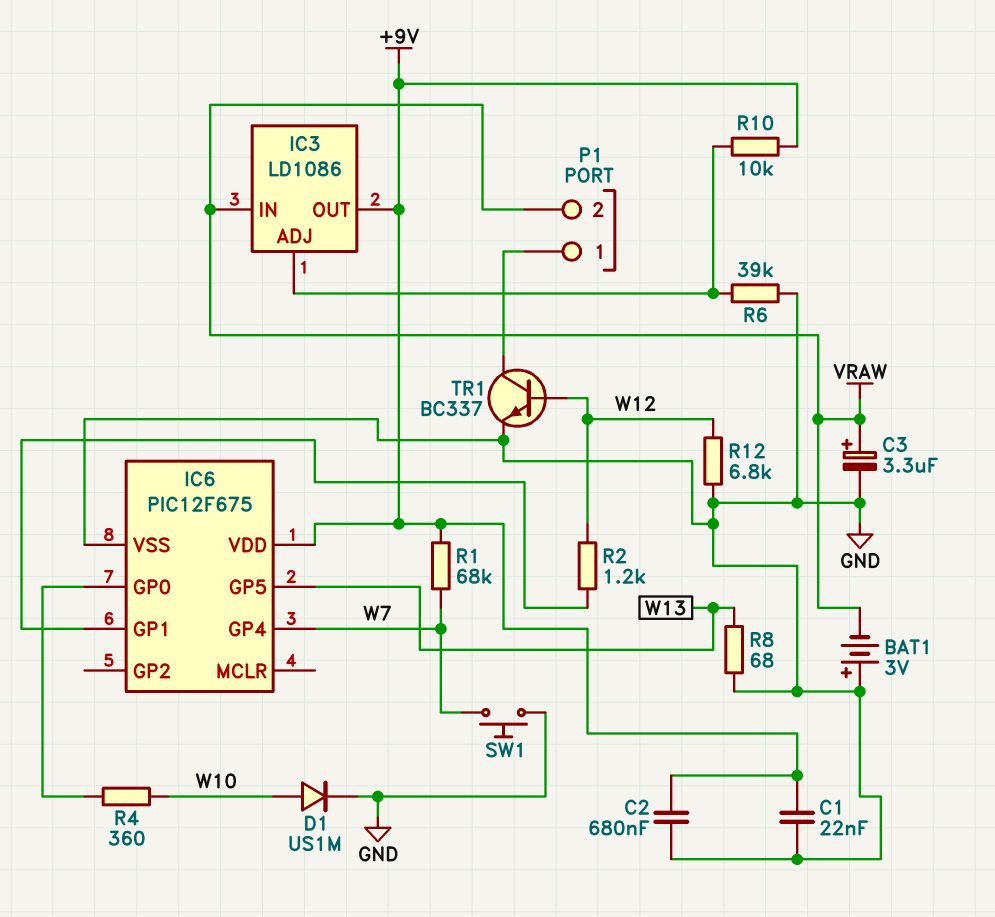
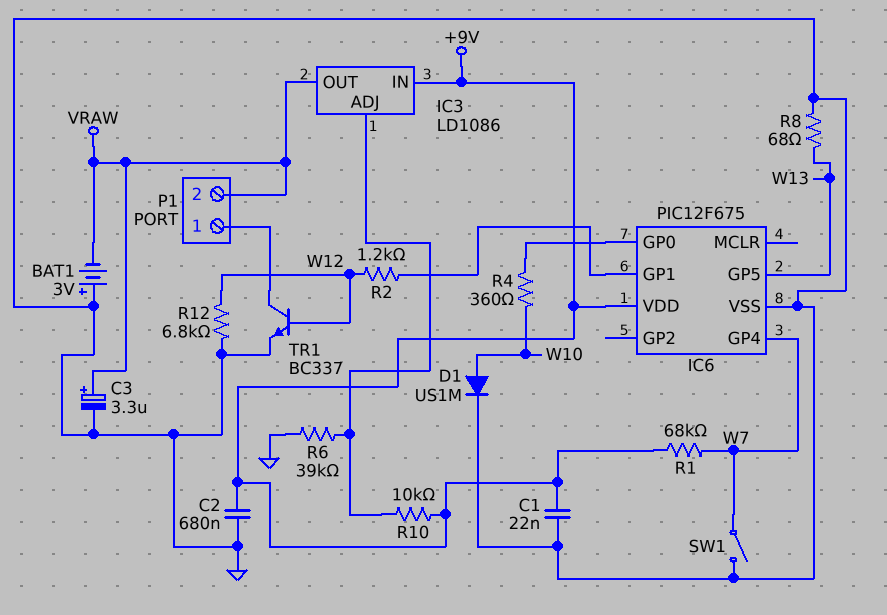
IC3 pin IN: VRAW -> +9V
IC3 pin OUT: +9V -> VRAW
SW1: button (GND, W7) -> switch (GND, W7)

